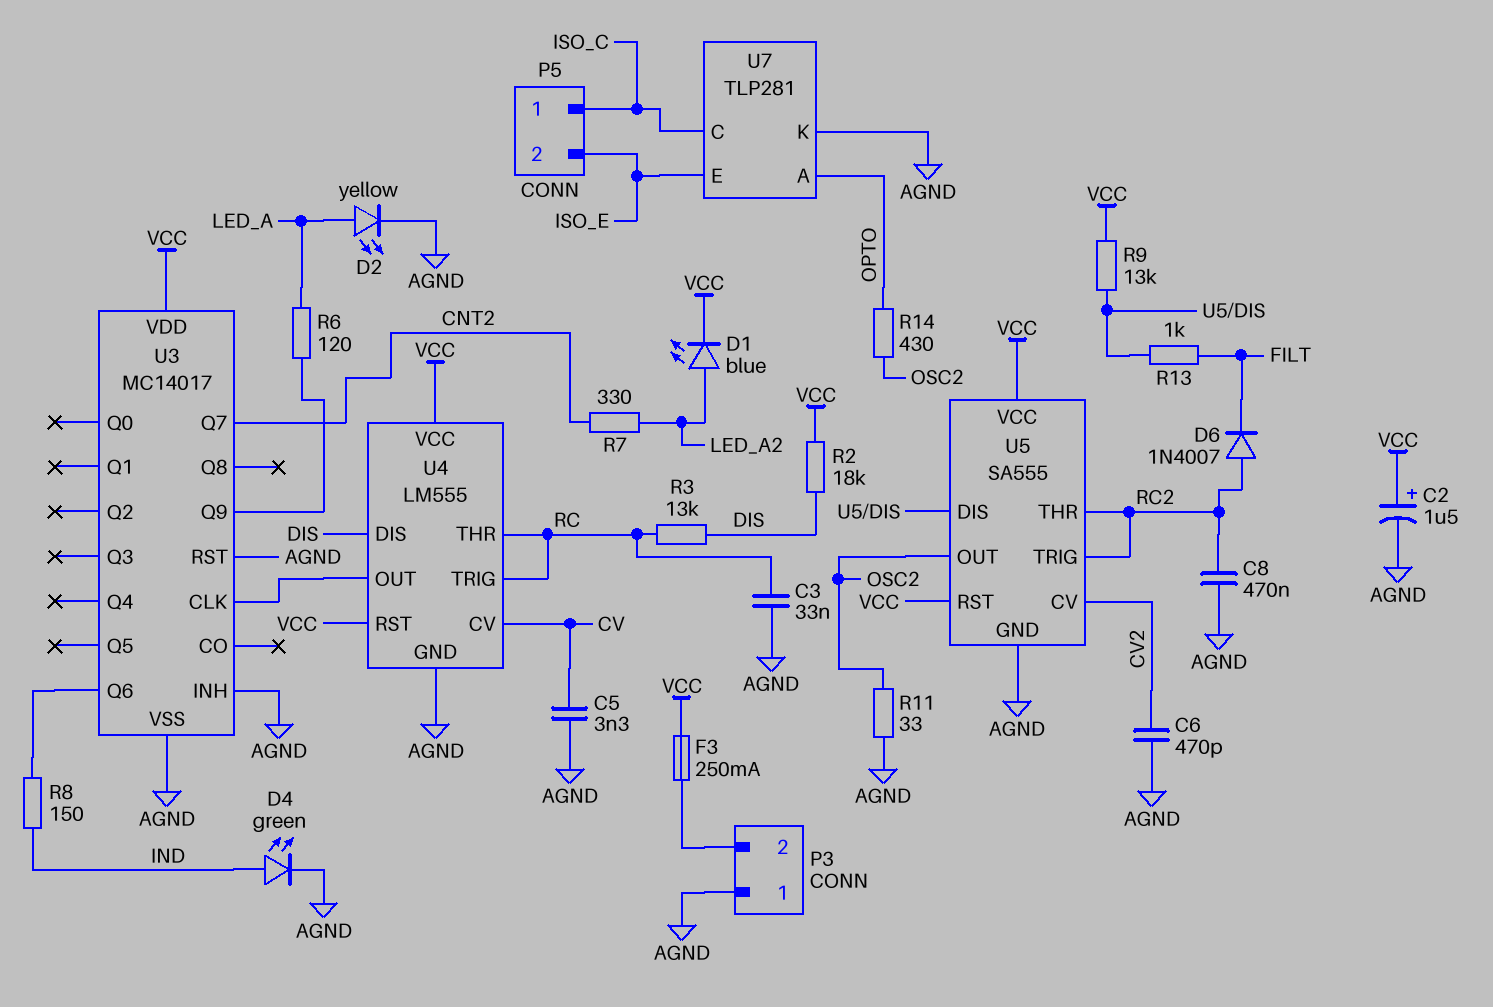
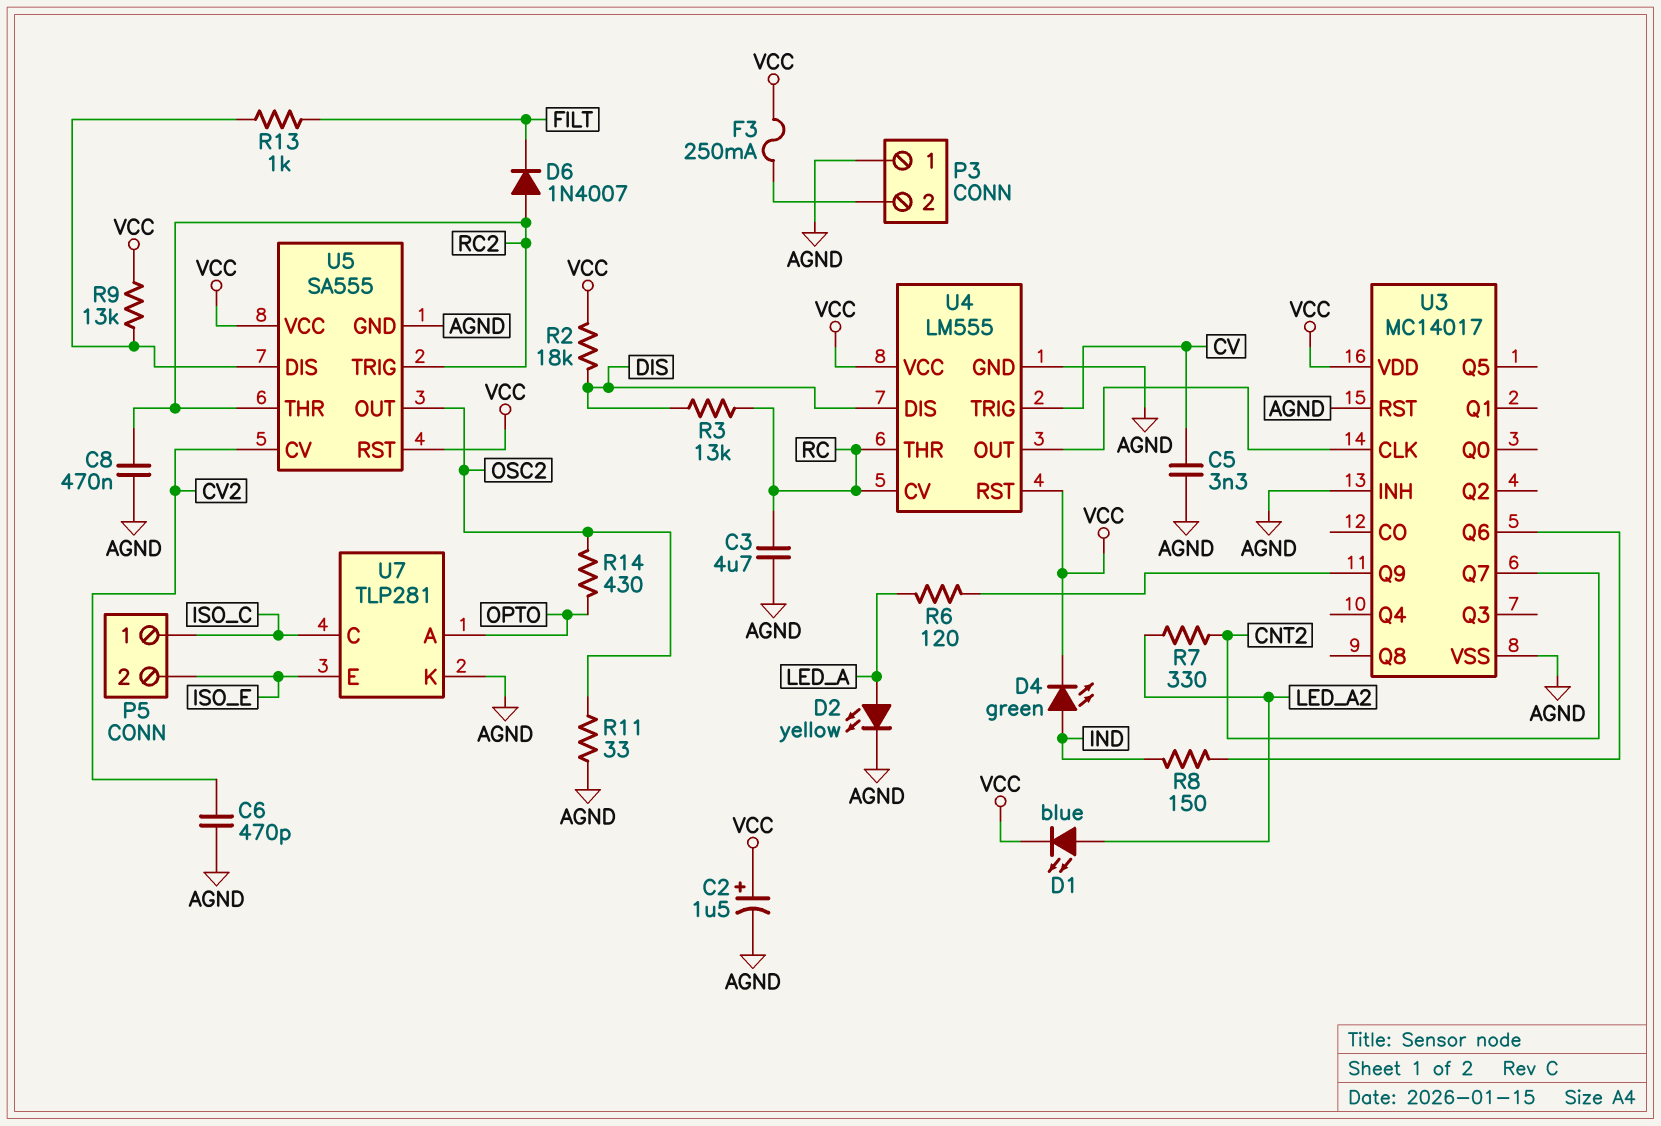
C3: 33nF (AGND, RC) -> 4.7uF (AGND, RC)
D4: LED green (A IND, K AGND) -> LED green (A IND, K VCC)
U4 pin CV: CV -> RC
U4 pin TRIG: RC -> CV

